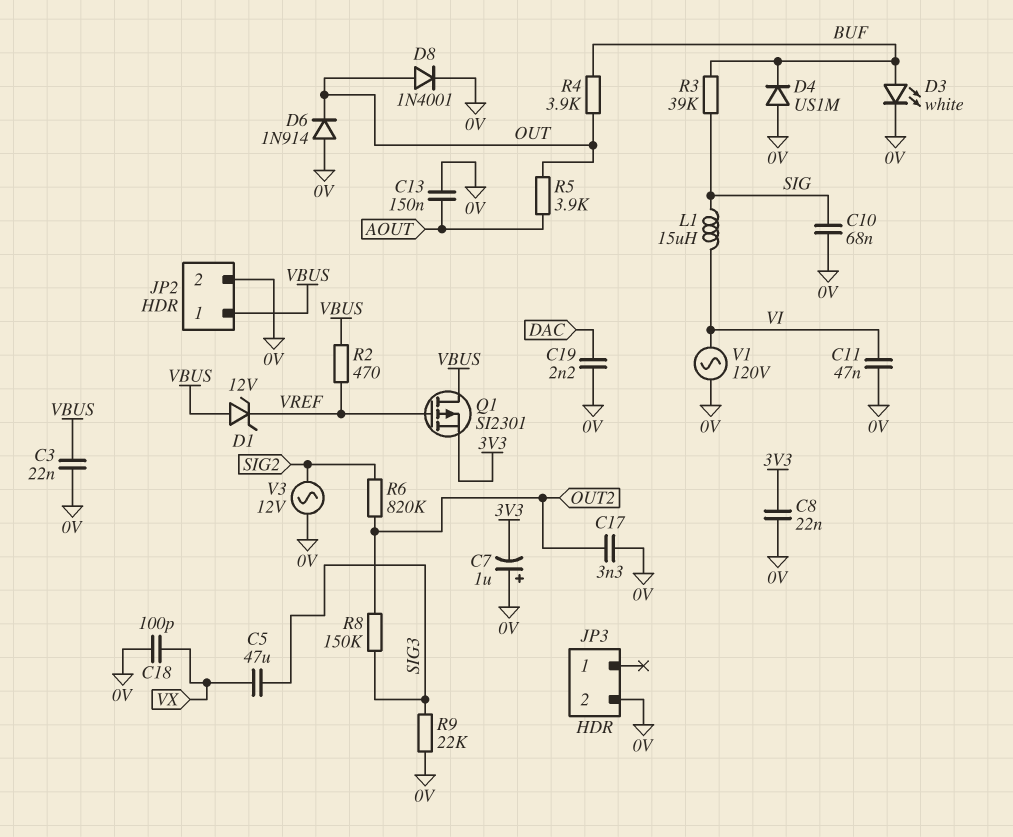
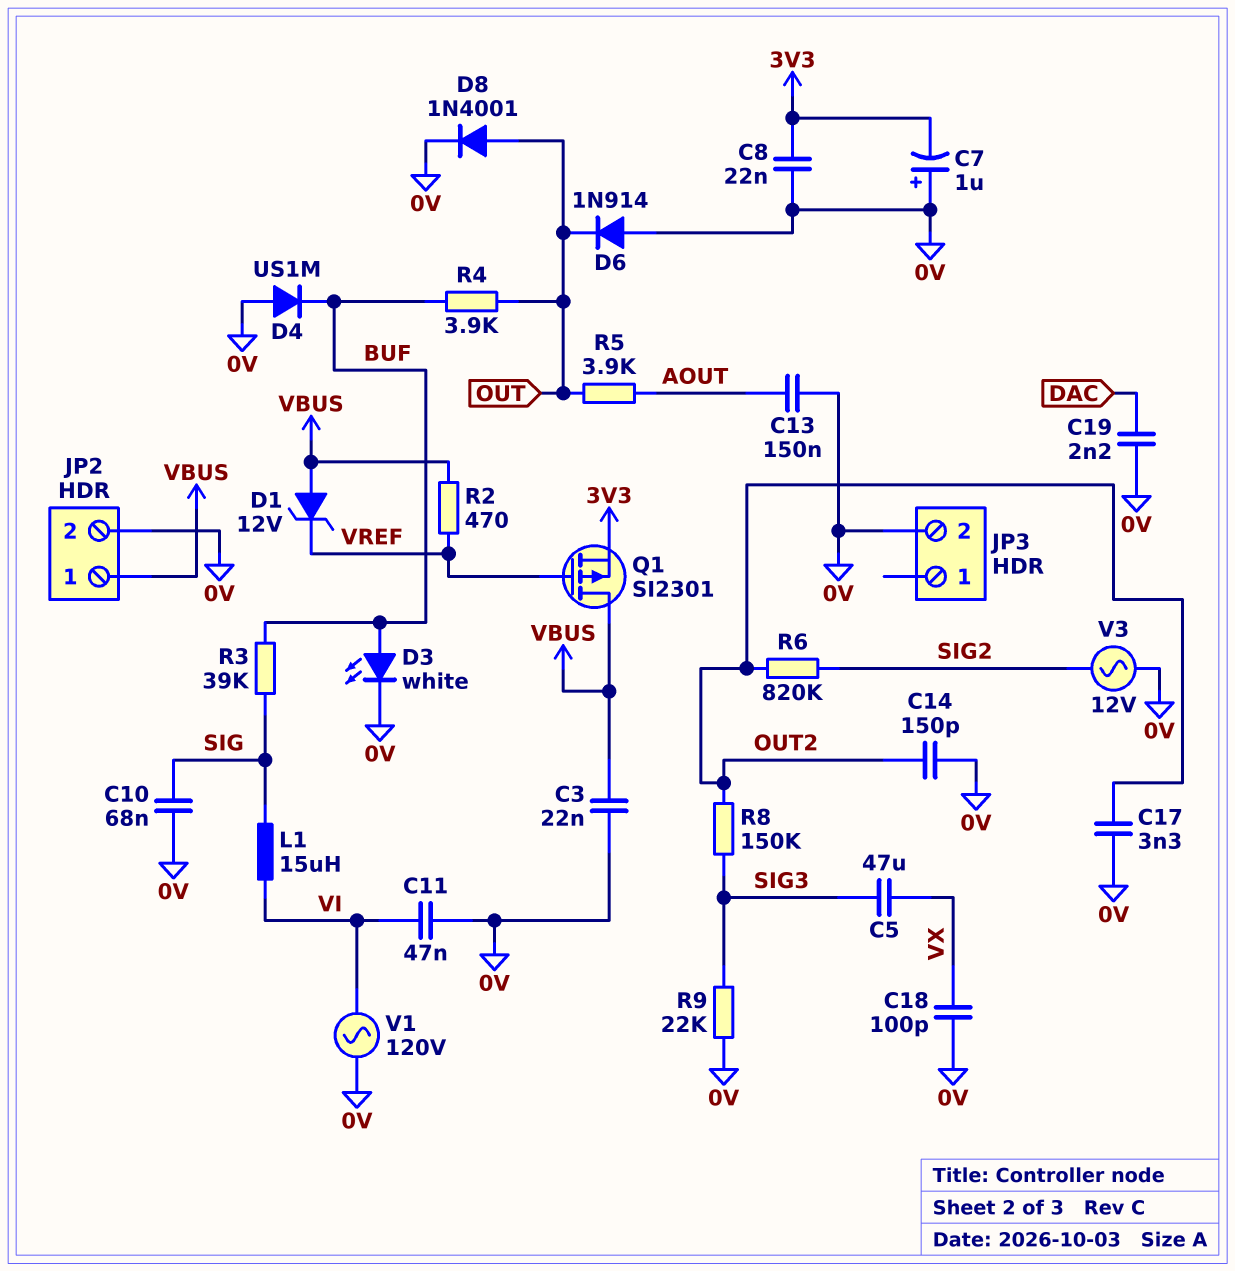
C14: none -> 150pF (0V, OUT2)

